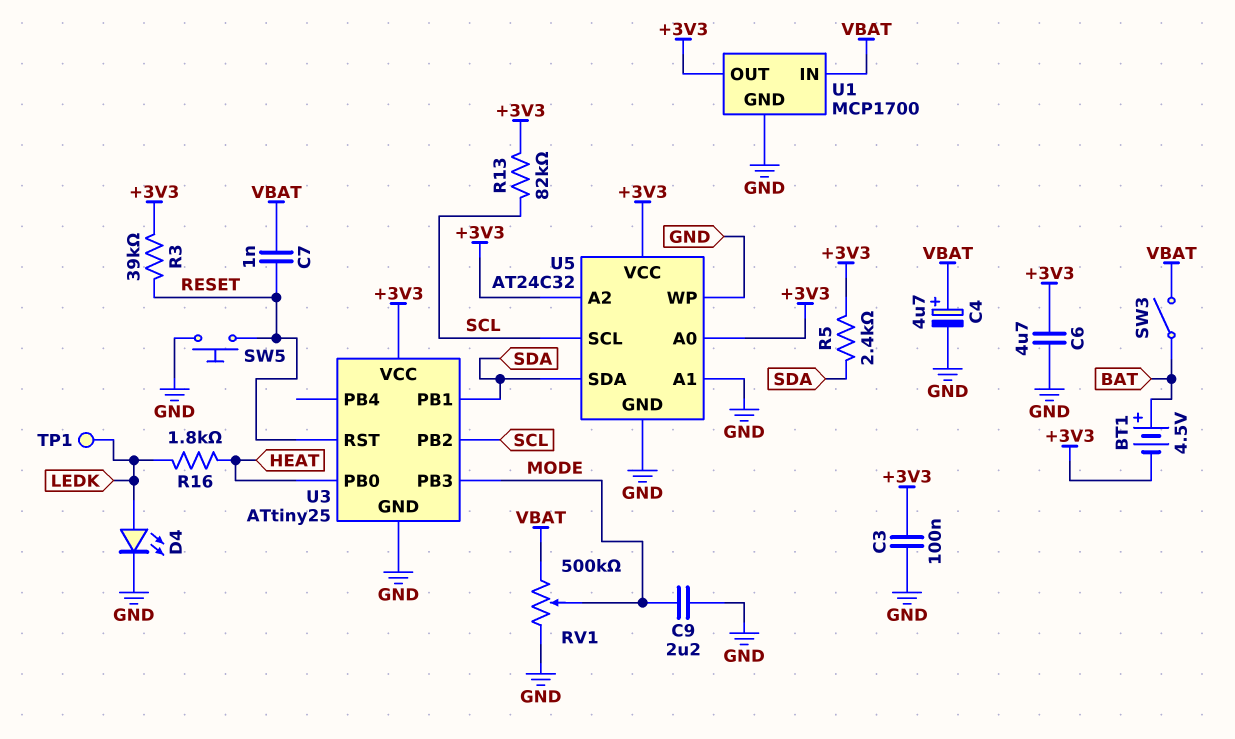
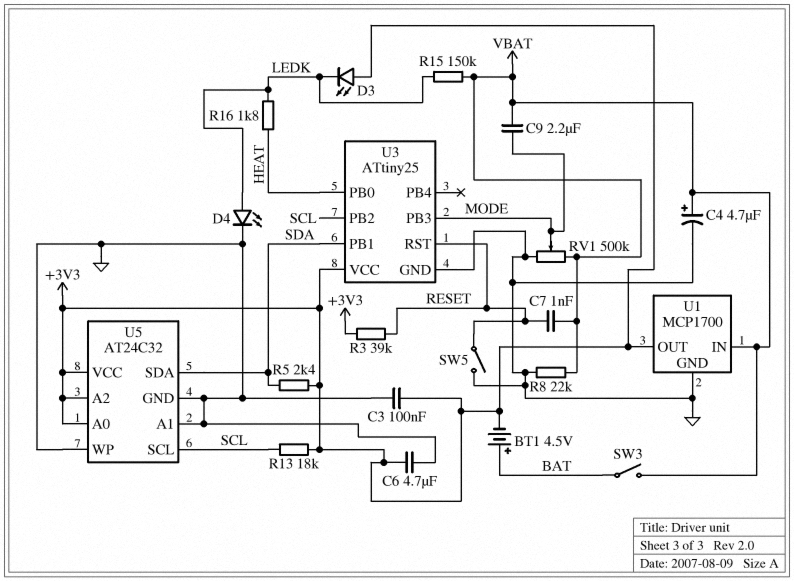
C9: 2.2uF (GND, MODE) -> 2.2uF (MODE, VBAT)
D3: none -> LED (A +3V3, K LEDK)
R8: none -> 22k (GND, VBAT)
R13: 82k (+3V3, SCL) -> 18k (+3V3, SCL)
R15: none -> 150k (LEDK, VBAT)
SW5: button (GND, RESET) -> switch (GND, RESET)
TP1: test point (LEDK) -> none

